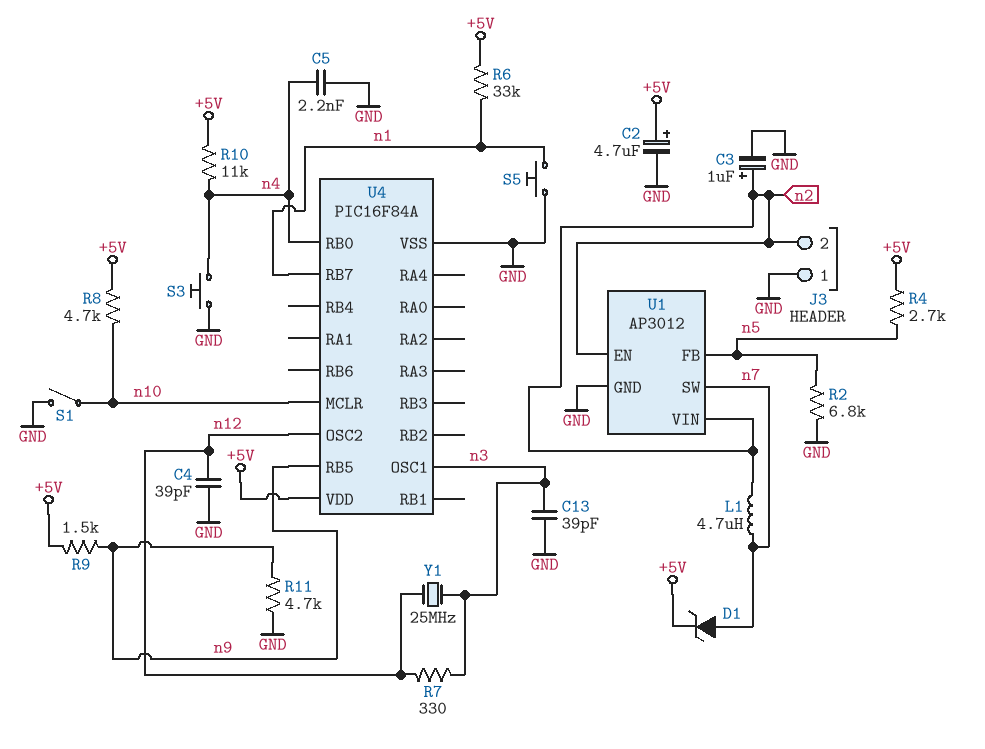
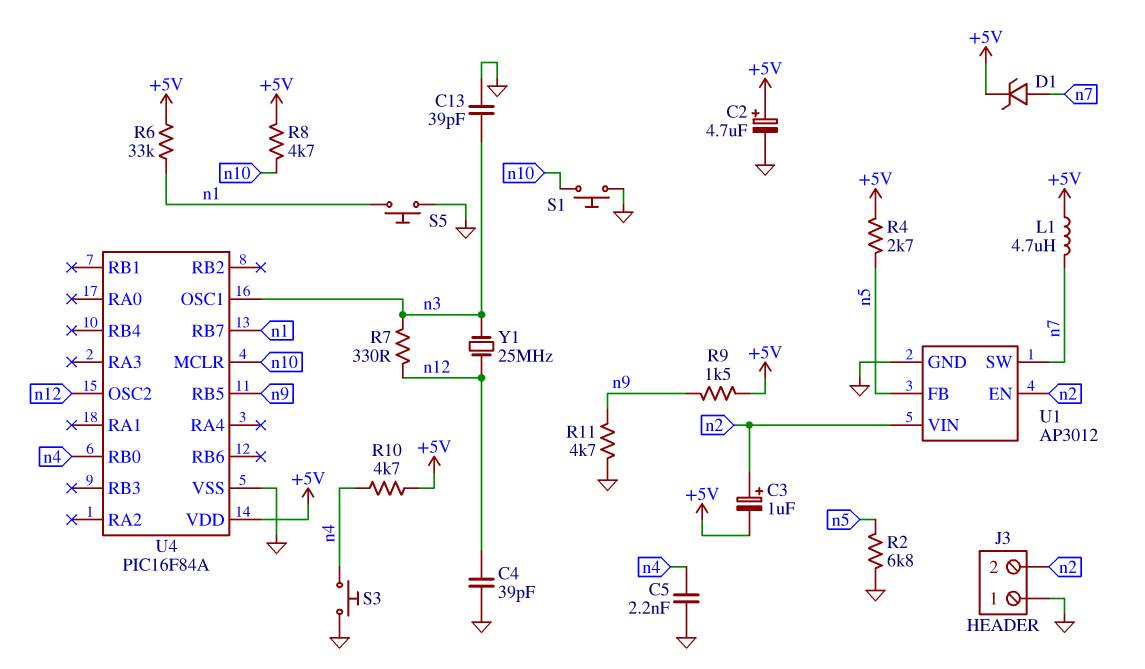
C3: 1uF (plus n2, minus GND) -> 1uF (plus n2, minus +5V)
L1: 4.7uH (n2, n7) -> 4.7uH (+5V, n7)
R10: 11k (+5V, n4) -> 4.7k (+5V, n4)
S1: switch (GND, n10) -> button (GND, n10)

